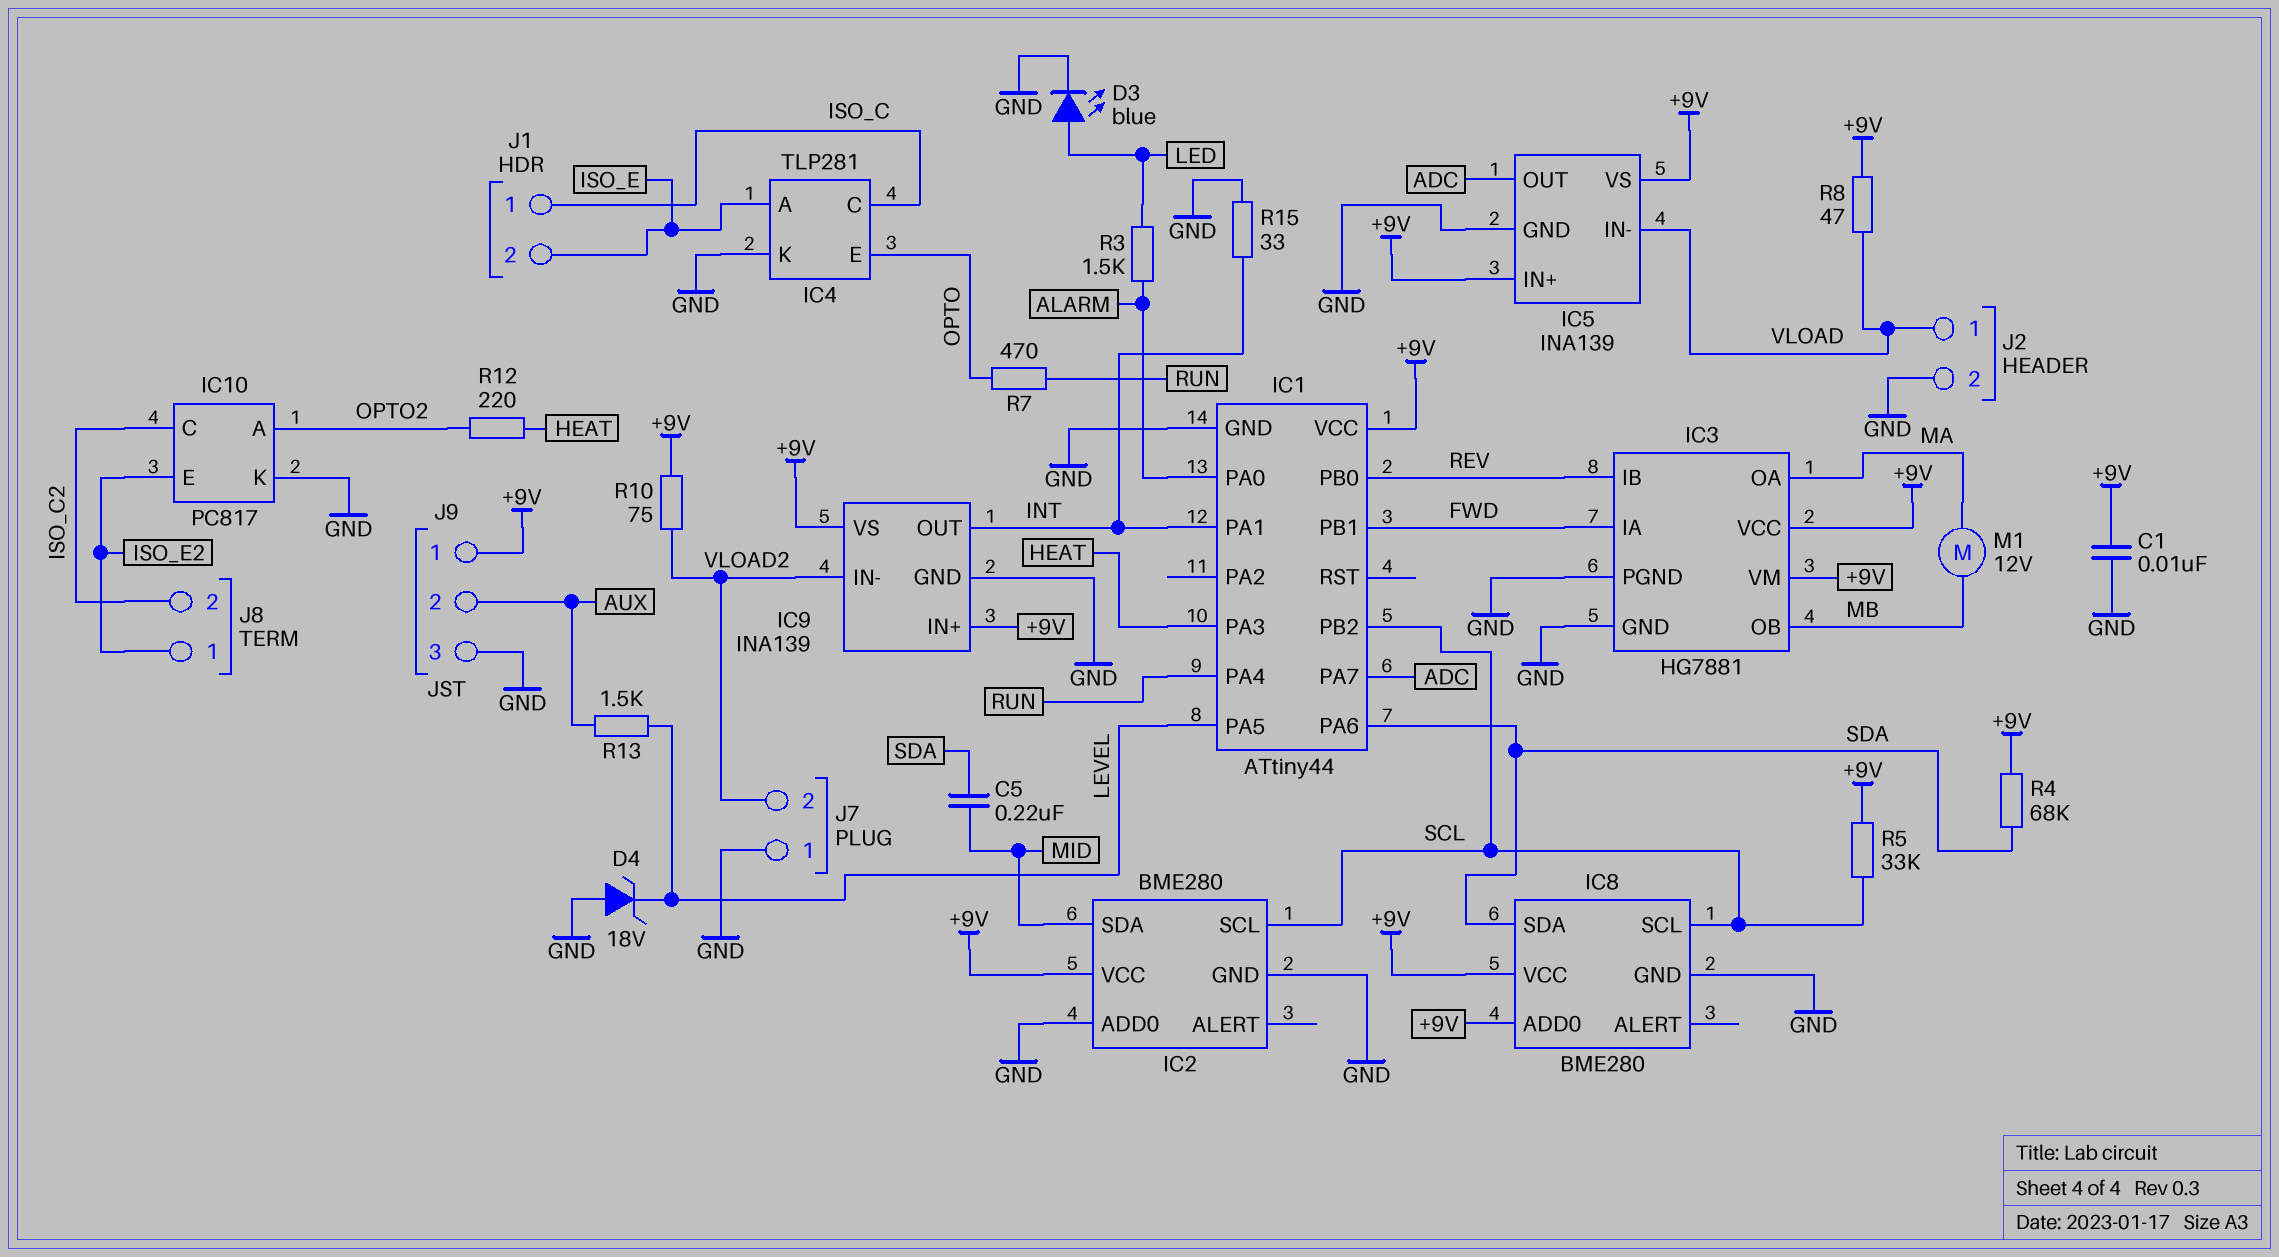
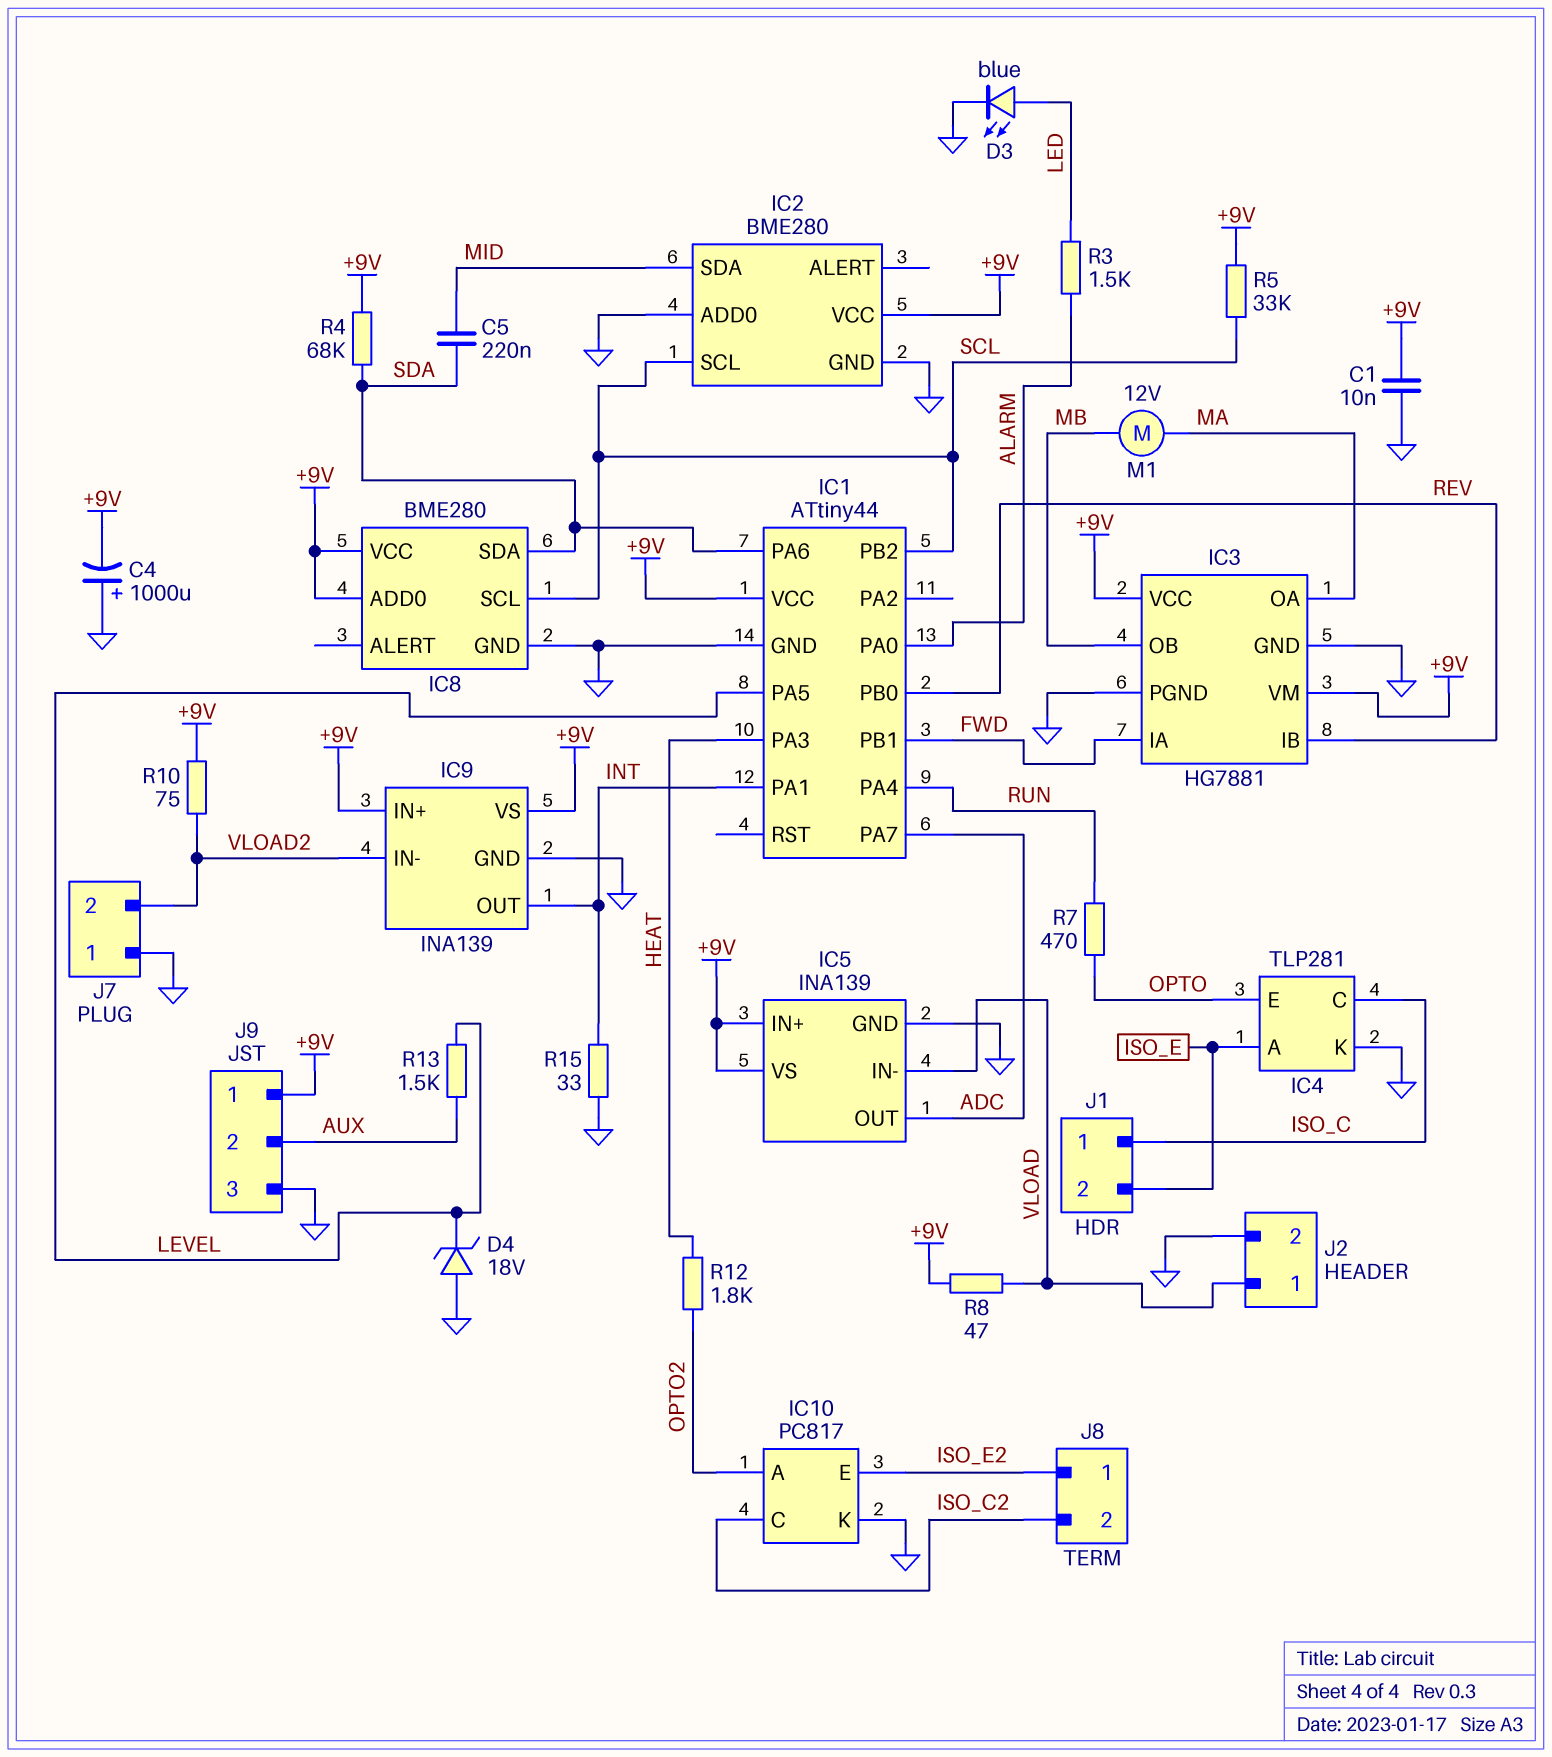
C4: none -> 1000uF (plus GND, minus +9V)
R12: 220 (HEAT, OPTO2) -> 1.8k (HEAT, OPTO2)

